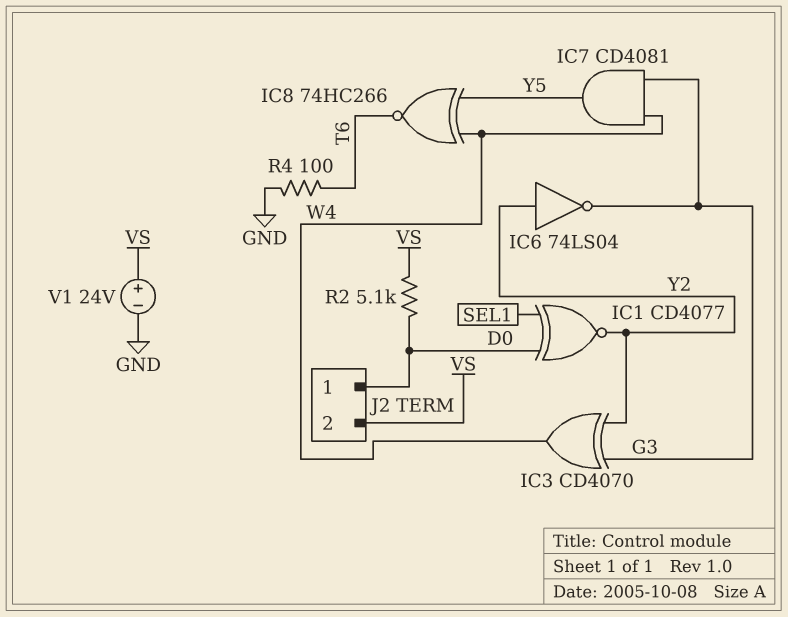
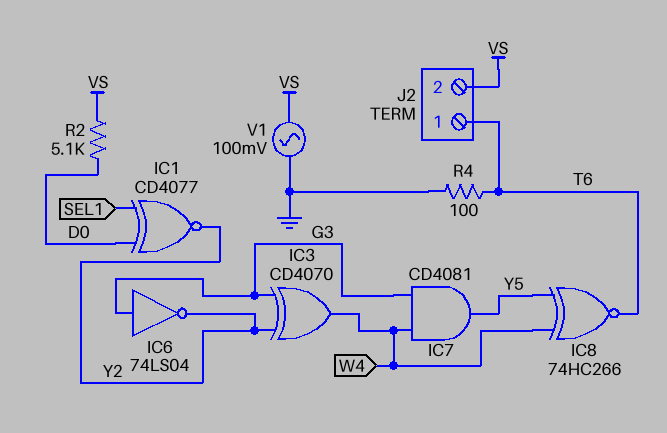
IC6: NOT 74LS04 (in Y2, out G3) -> NOT 74LS04 (in G3, out Y2)
J2 pin 1: D0 -> T6
V1: 24V (plus VS, minus GND) -> AC 100mV (GND, VS)

